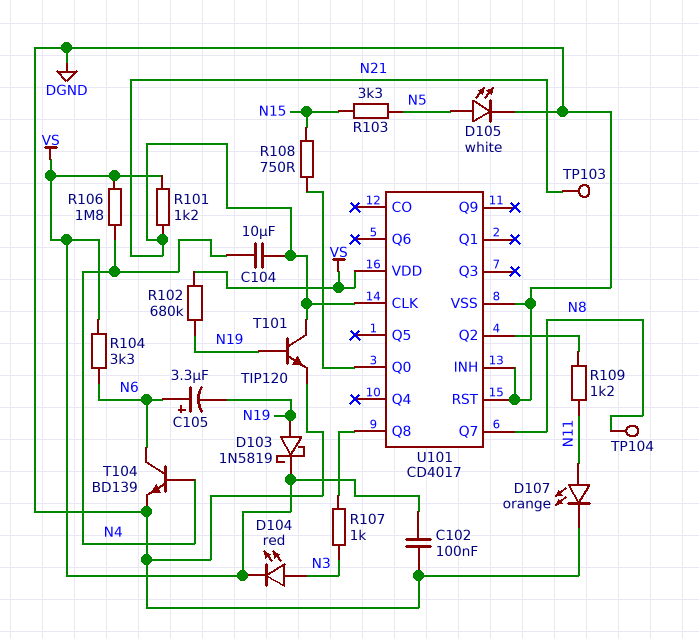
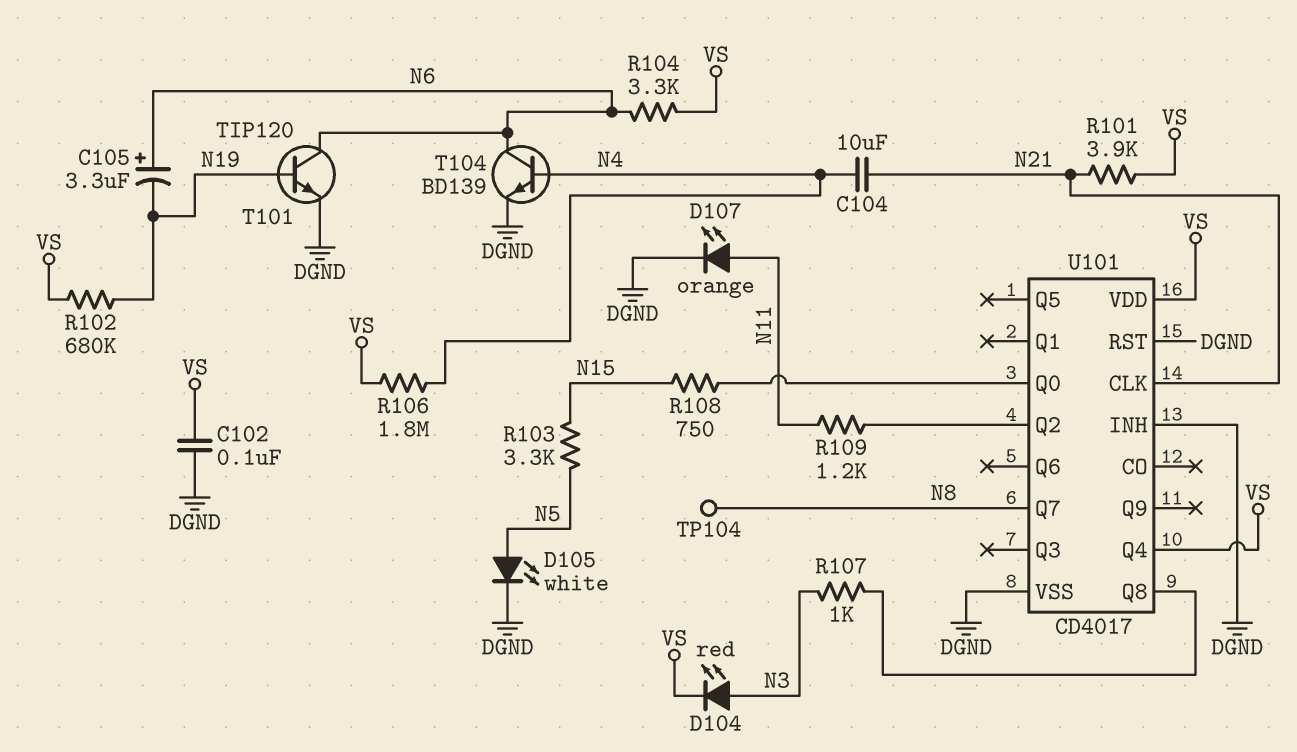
D103: schottky 1N5819 (A N19, K VS) -> none
R101: 1.2k (N21, VS) -> 3.9k (N21, VS)
T101: NPN TIP120 (B N19, C N21, E DGND) -> NPN TIP120 (B N19, C N6, E DGND)
TP103: test point (N21) -> none
U101 pin Q4: none -> VS

